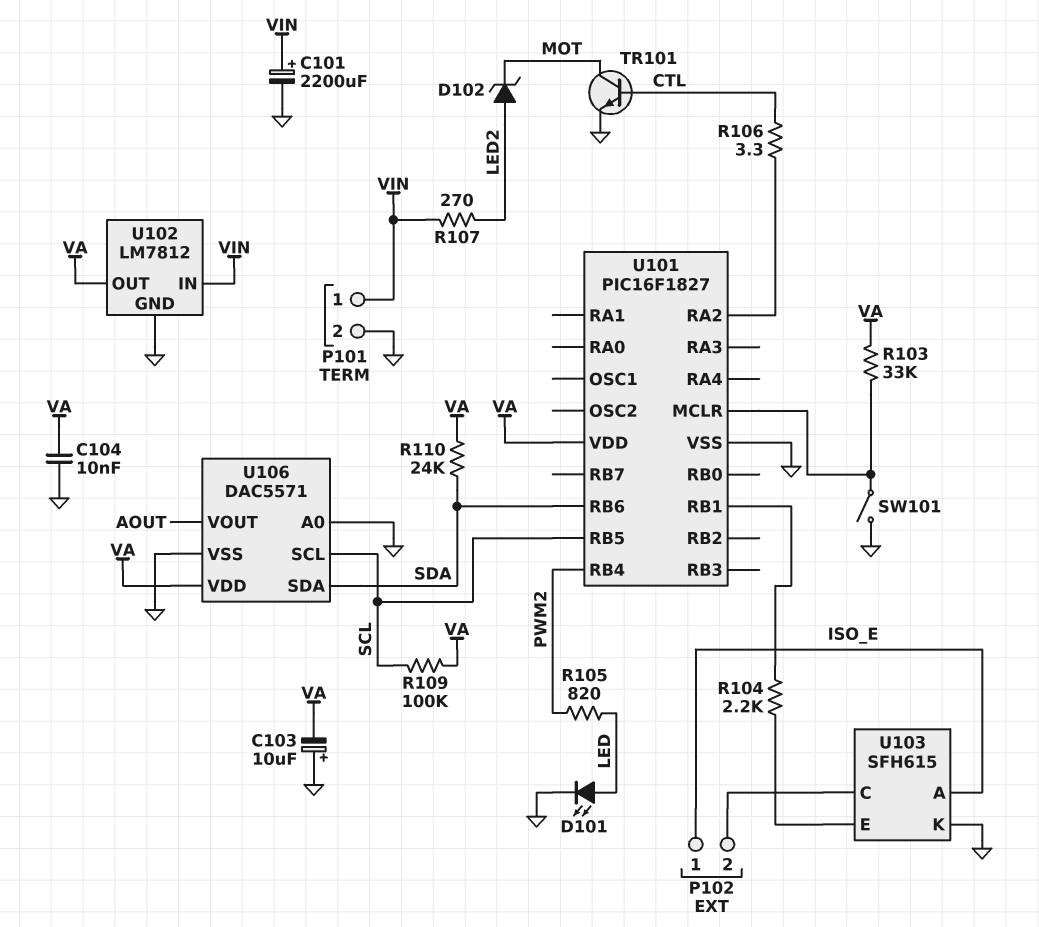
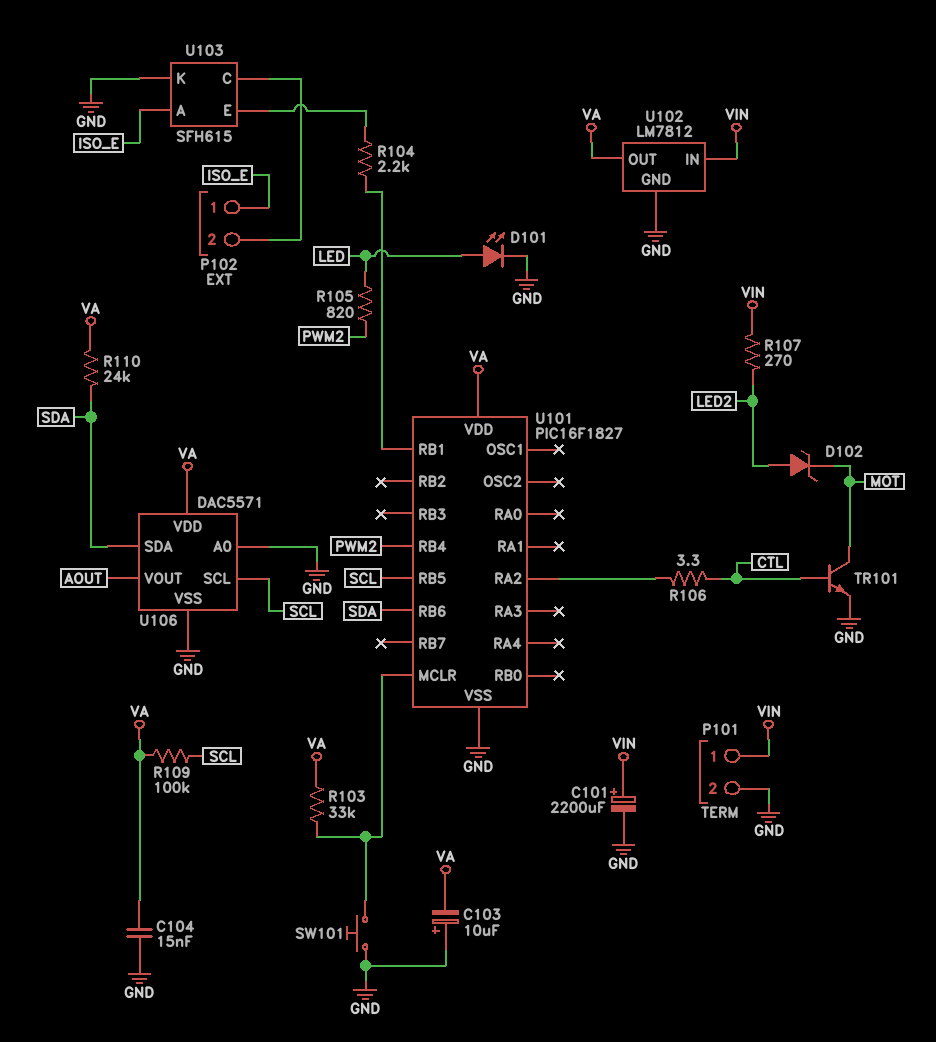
C104: 10nF (GND, VA) -> 15nF (GND, VA)
SW101: switch (GND, U101/MCLR) -> button (GND, U101/MCLR)

